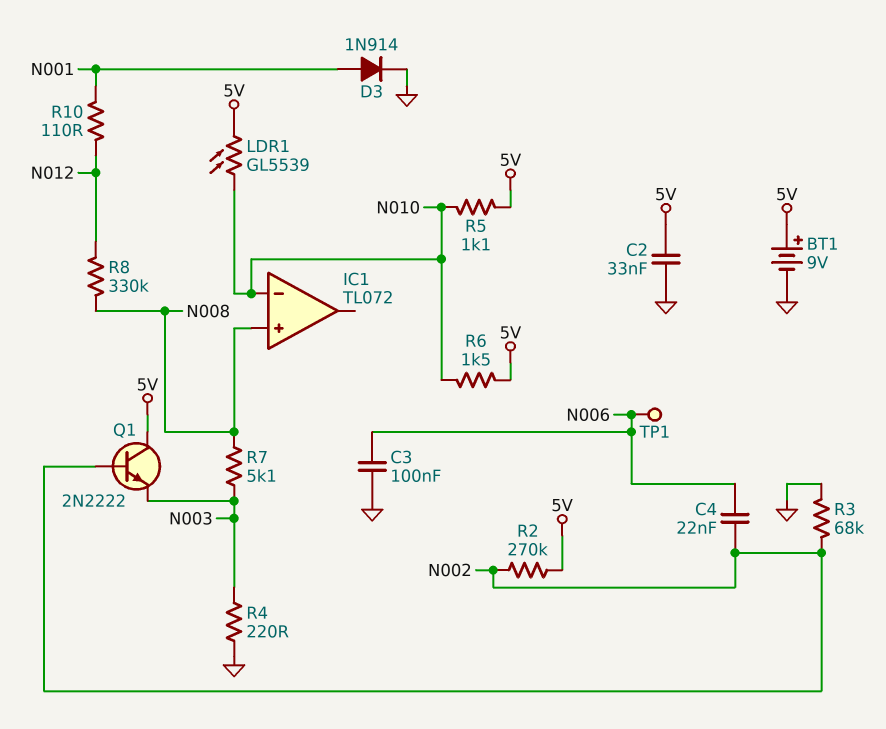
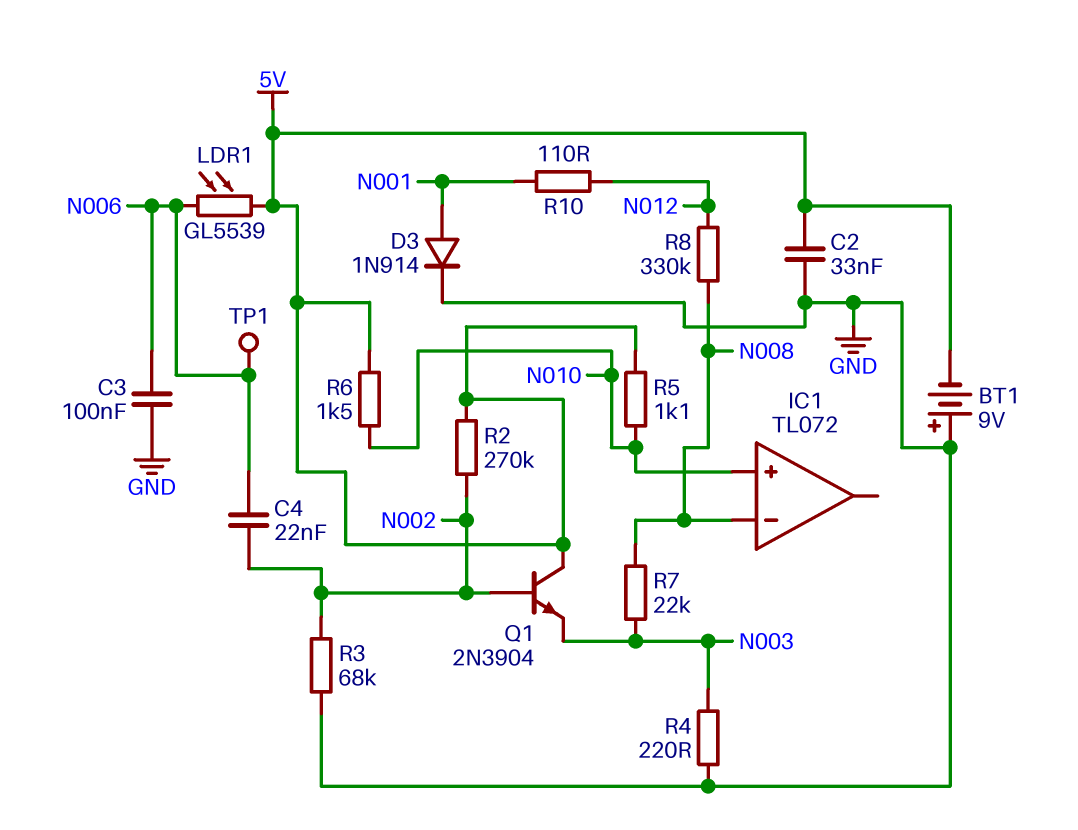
BT1: 9V (plus 5V, minus GND) -> 9V (plus GND, minus 5V)
IC1 pin in+: N008 -> N010
IC1 pin in-: N010 -> N008
LDR1: GL5539 (5V, N010) -> GL5539 (5V, N006)
Q1: NPN 2N2222 (B N002, C 5V, E N003) -> NPN 2N3904 (B N002, C 5V, E N003)
R7: 5.1k (N003, N008) -> 22k (N003, N008)

